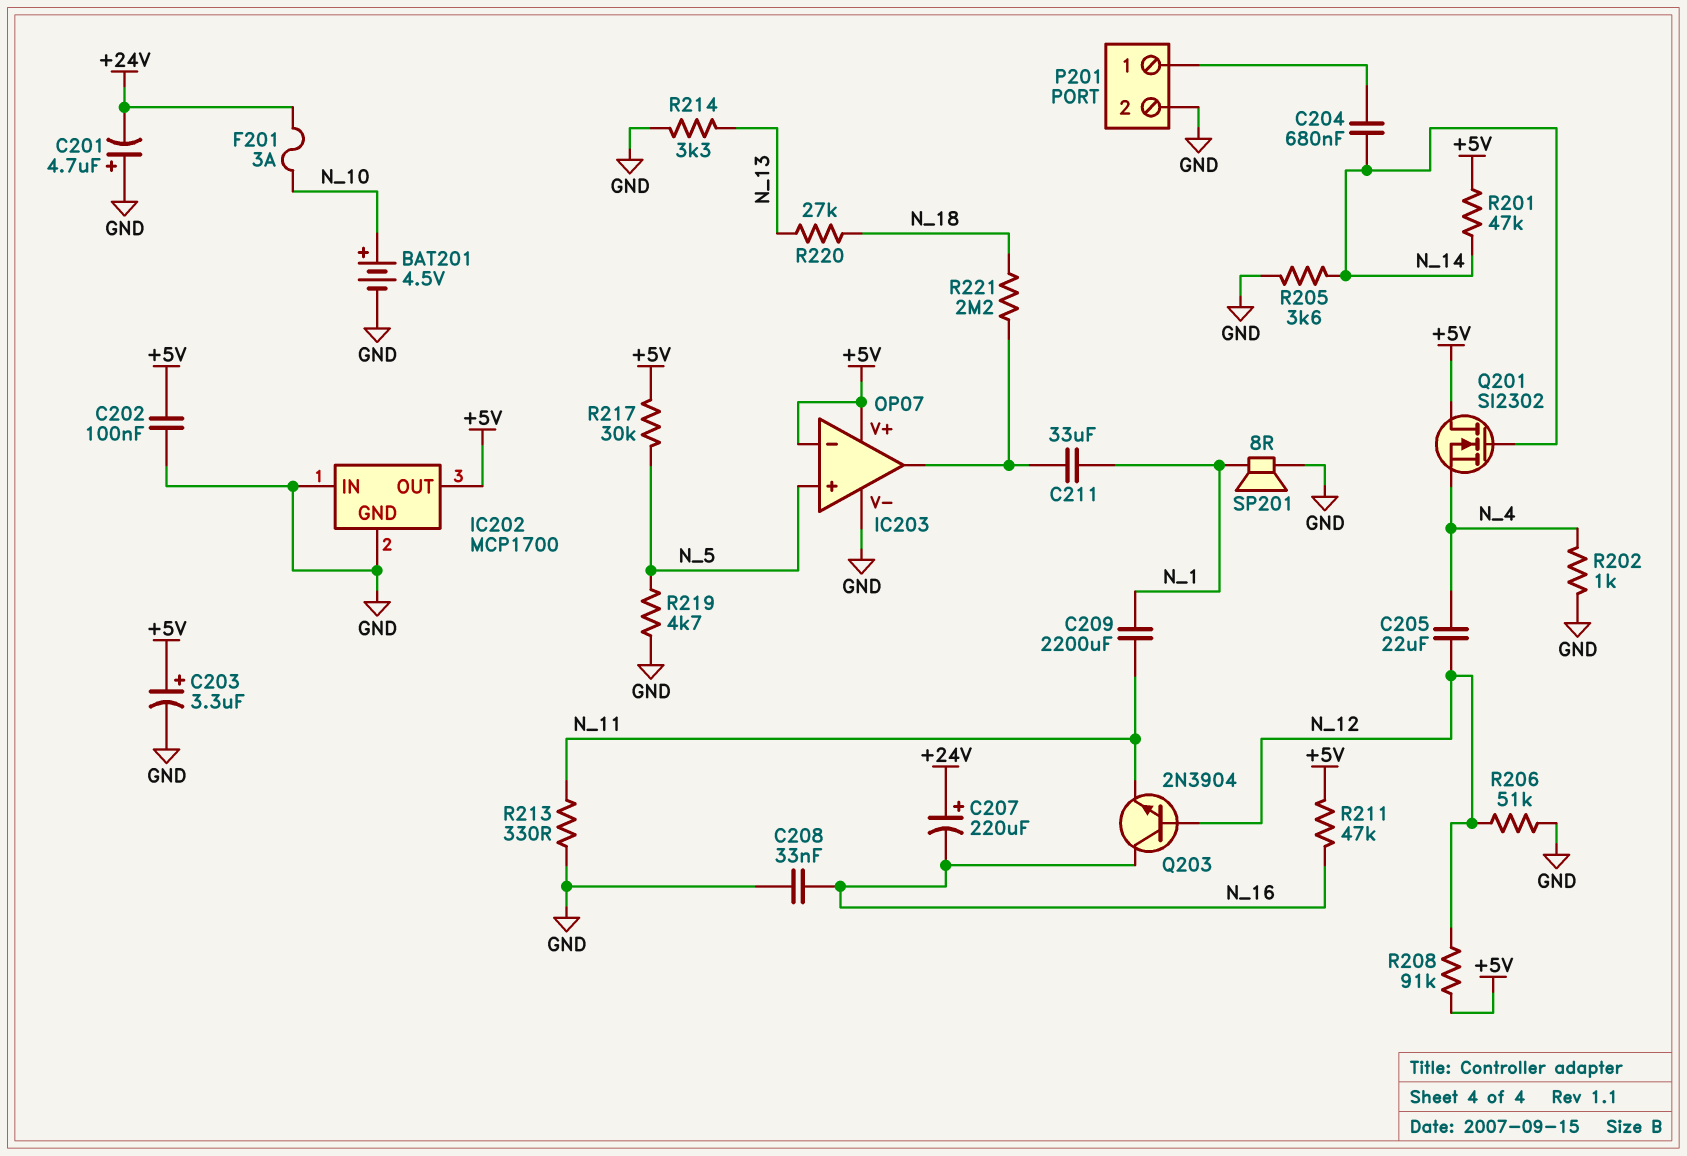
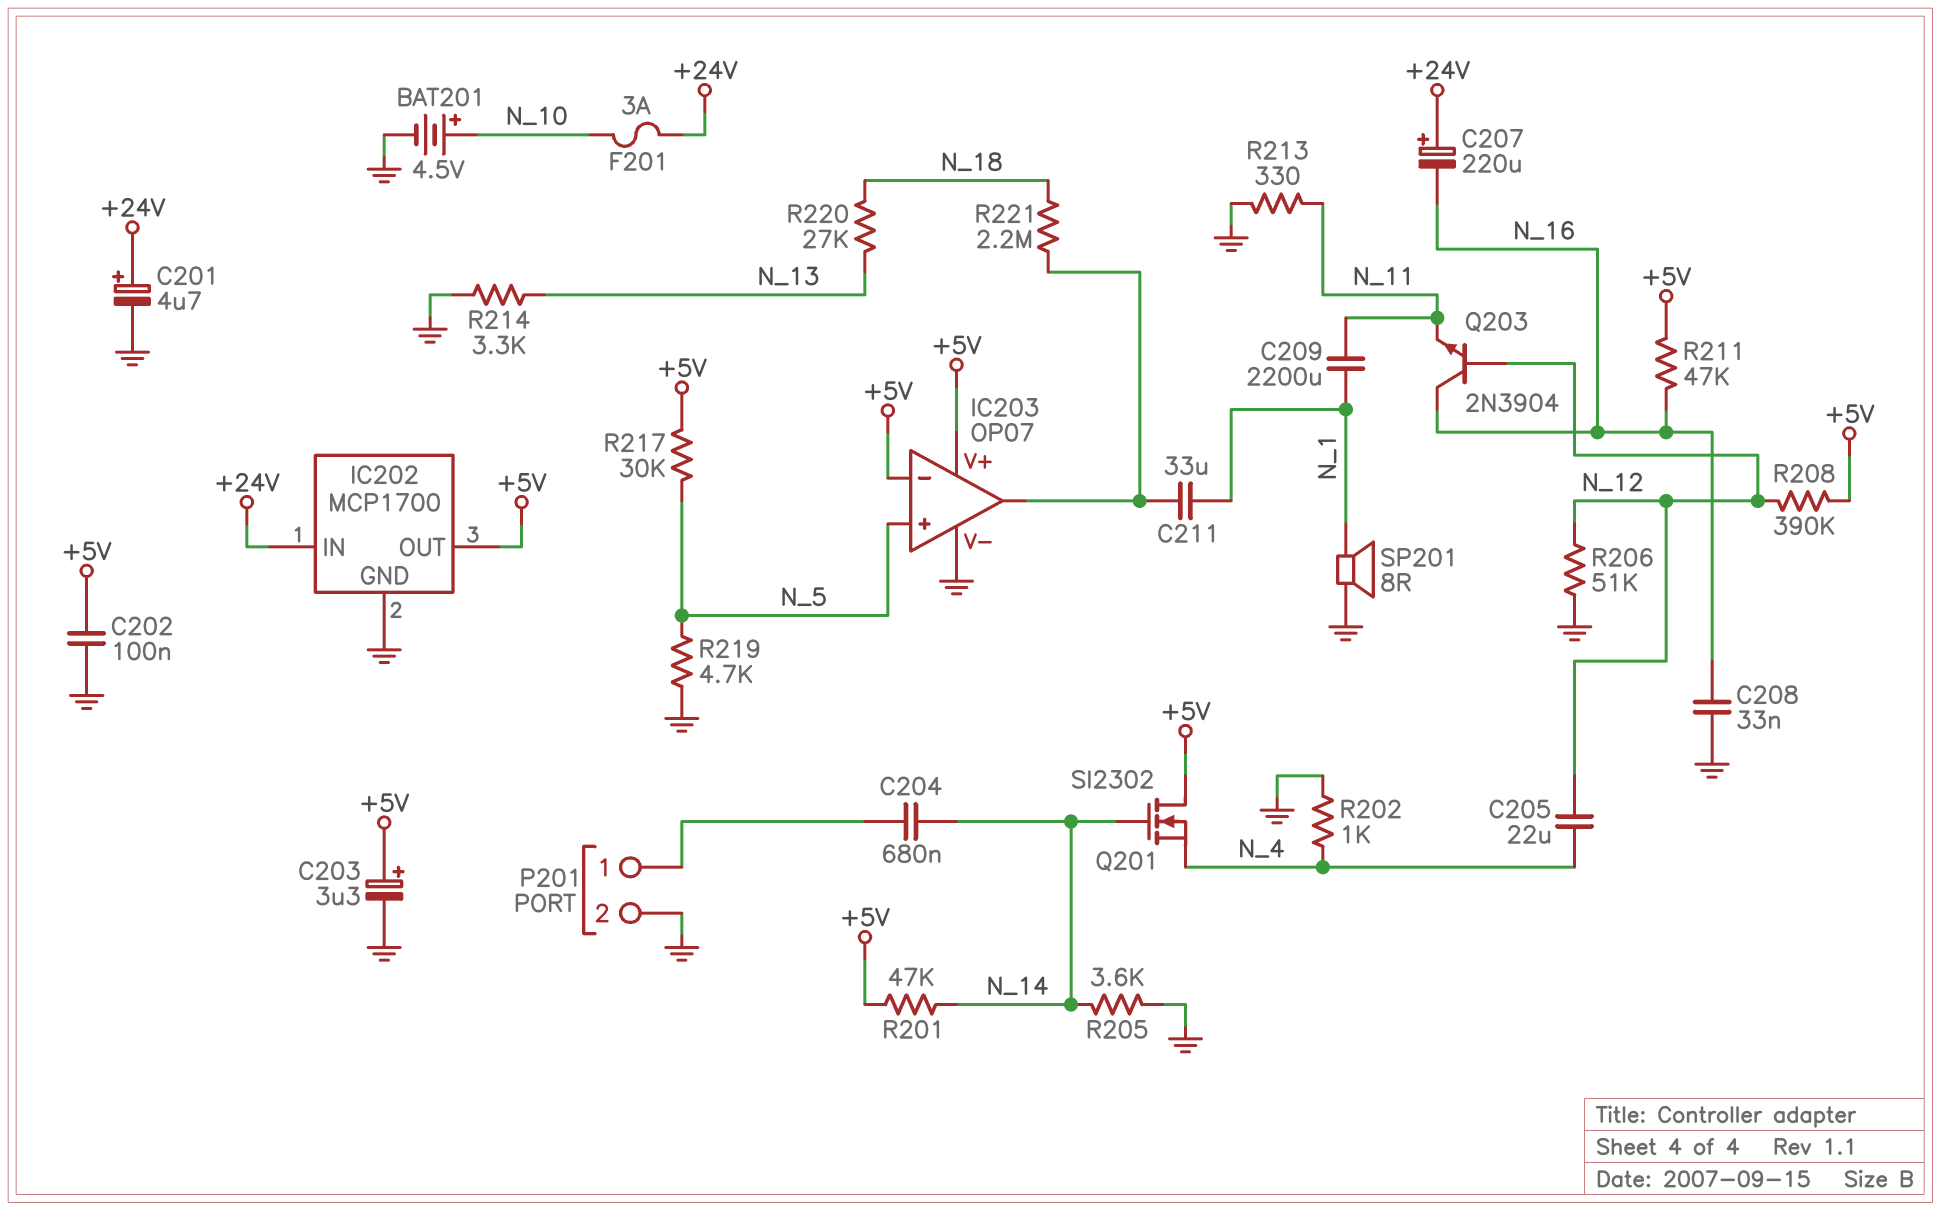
C201: 4.7uF (plus GND, minus +24V) -> 4.7uF (plus +24V, minus GND)
IC202 pin IN: GND -> +24V
R208: 91k (+5V, N_12) -> 390k (+5V, N_12)

